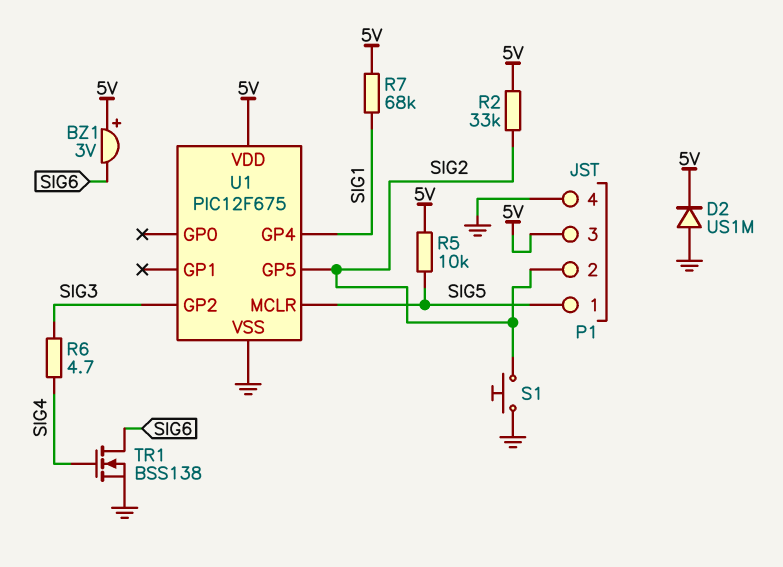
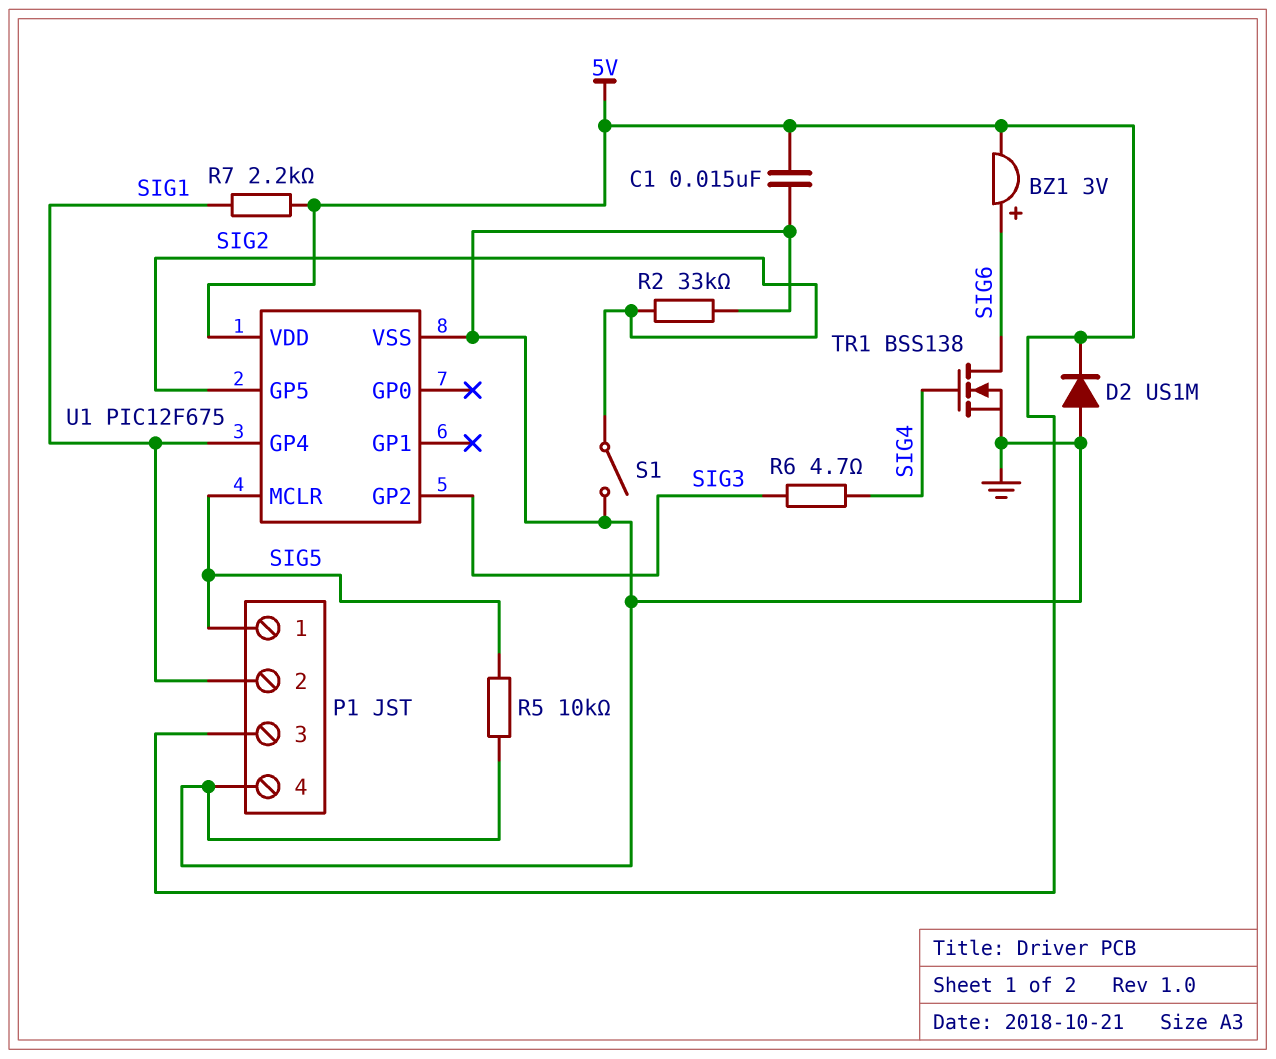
BZ1: buzzer 3V (plus 5V, minus SIG6) -> buzzer 3V (plus SIG6, minus 5V)
C1: none -> 15nF (5V, GND)
P1 pin 2: SIG2 -> SIG1
R2: 33k (5V, SIG2) -> 33k (GND, SIG2)
R5: 10k (5V, SIG5) -> 10k (GND, SIG5)
R7: 68k (5V, SIG1) -> 2.2k (5V, SIG1)
S1: button (GND, SIG2) -> switch (GND, SIG2)

